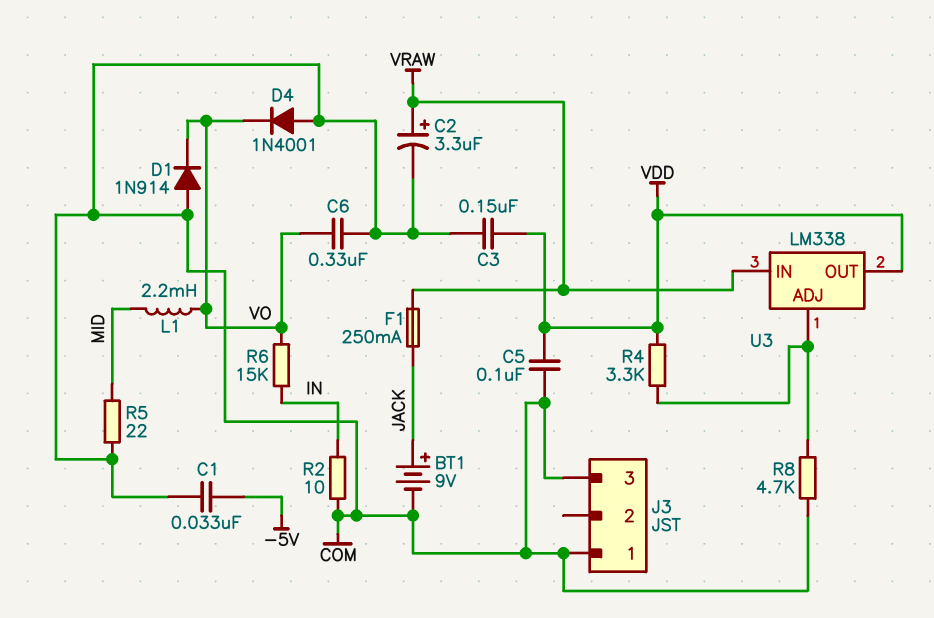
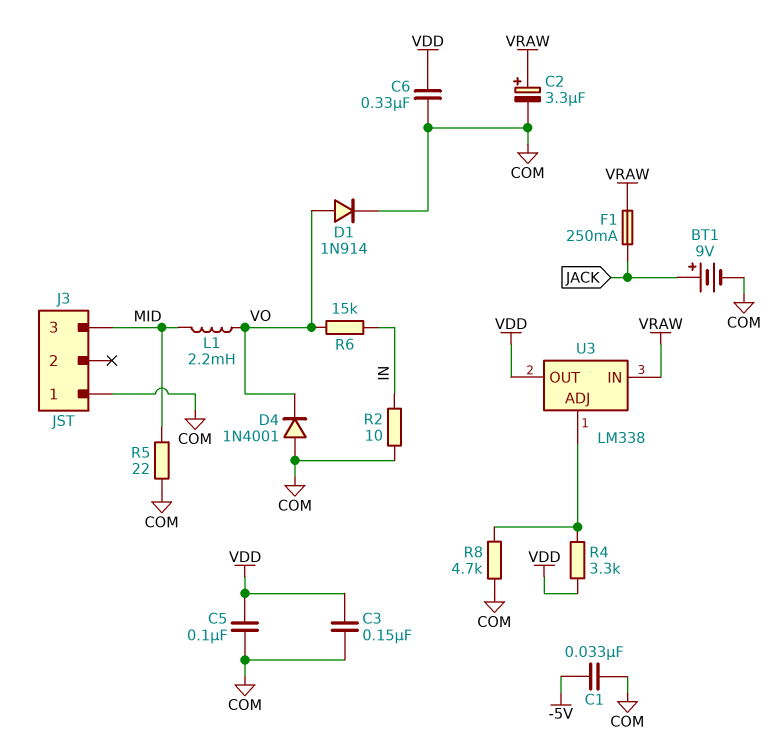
C6: 330nF (COM, VO) -> 330nF (COM, VDD)
D1: diode 1N914 (A COM, K VO) -> diode 1N914 (A VO, K COM)
J3 pin 3: COM -> MID

